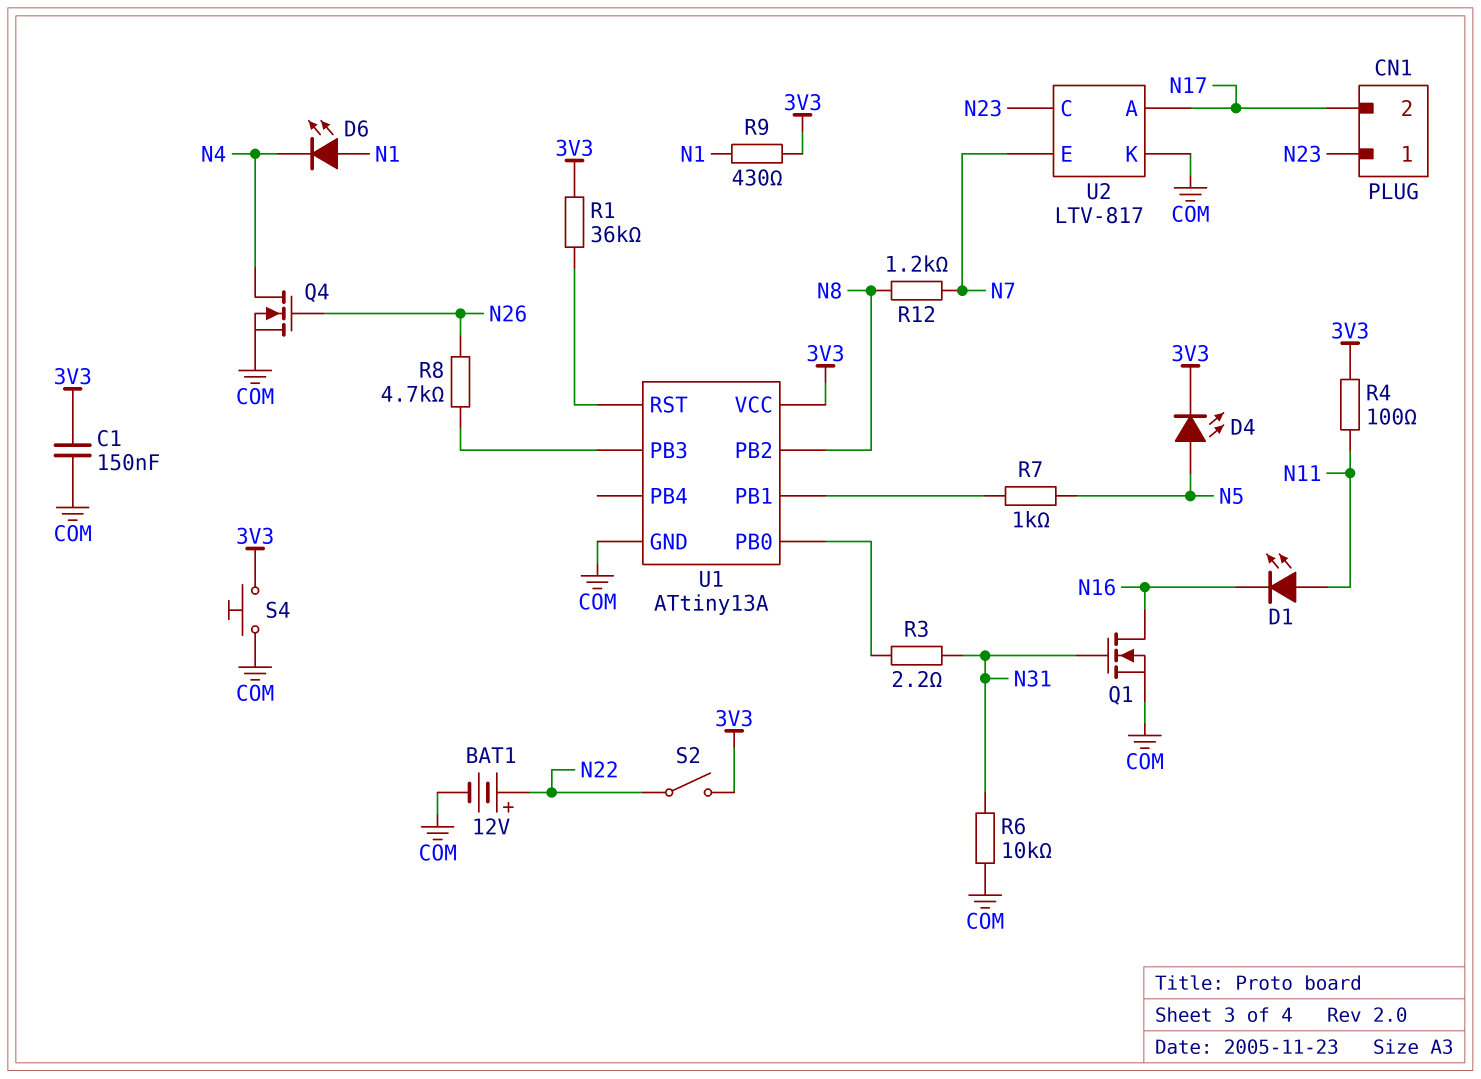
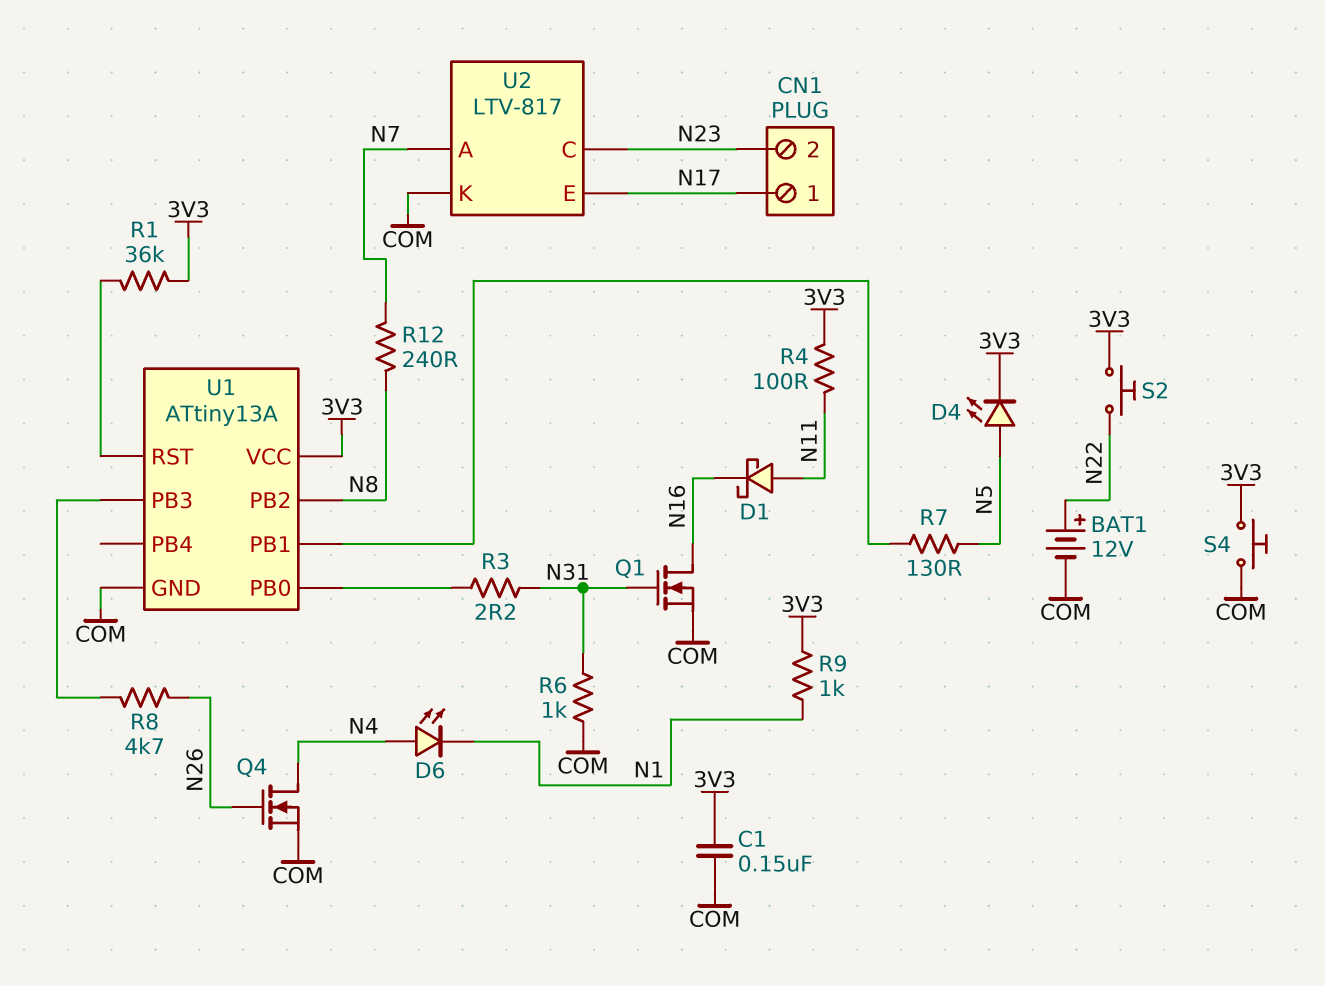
CN1 pin 1: N23 -> N17
CN1 pin 2: N17 -> N23
D1: LED (A N11, K N16) -> schottky (A N11, K N16)
D6: LED (A N1, K N4) -> LED (A N4, K N1)
R6: 10k (COM, N31) -> 1k (COM, N31)
R7: 1k (N5, U1/PB1) -> 130 (N5, U1/PB1)
R9: 430 (3V3, N1) -> 1k (3V3, N1)
R12: 1.2k (N7, N8) -> 240 (N7, N8)
S2: switch (3V3, N22) -> button (3V3, N22)
U2 pin A: N17 -> N7
U2 pin E: N7 -> N17

